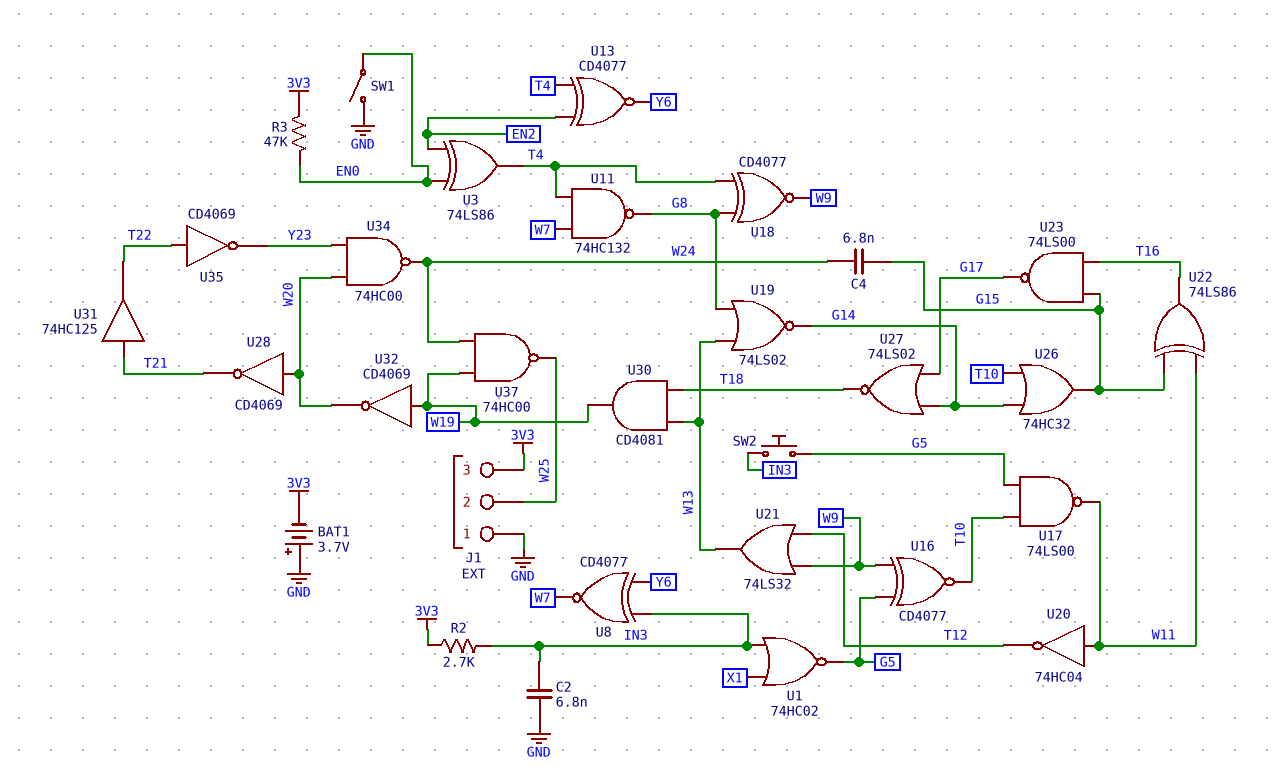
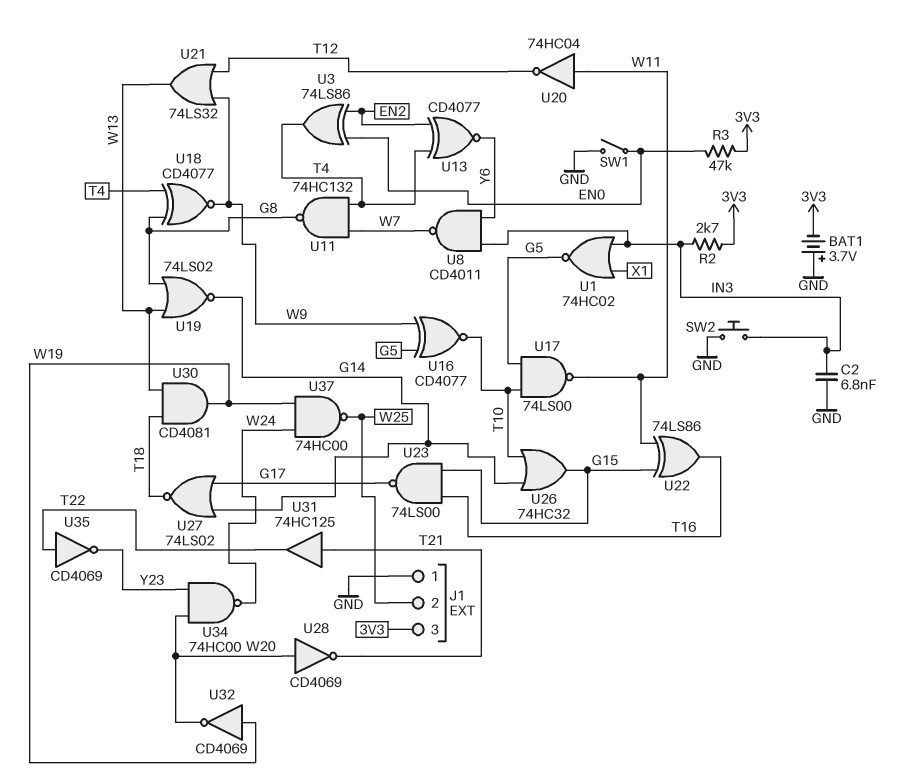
C4: 6.8nF (G15, W24) -> none
SW2: button (G5, IN3) -> button (GND, IN3)
U8: XNOR CD4077 (in IN3, in Y6, out W7) -> NAND CD4011 (in IN3, in Y6, out W7)

